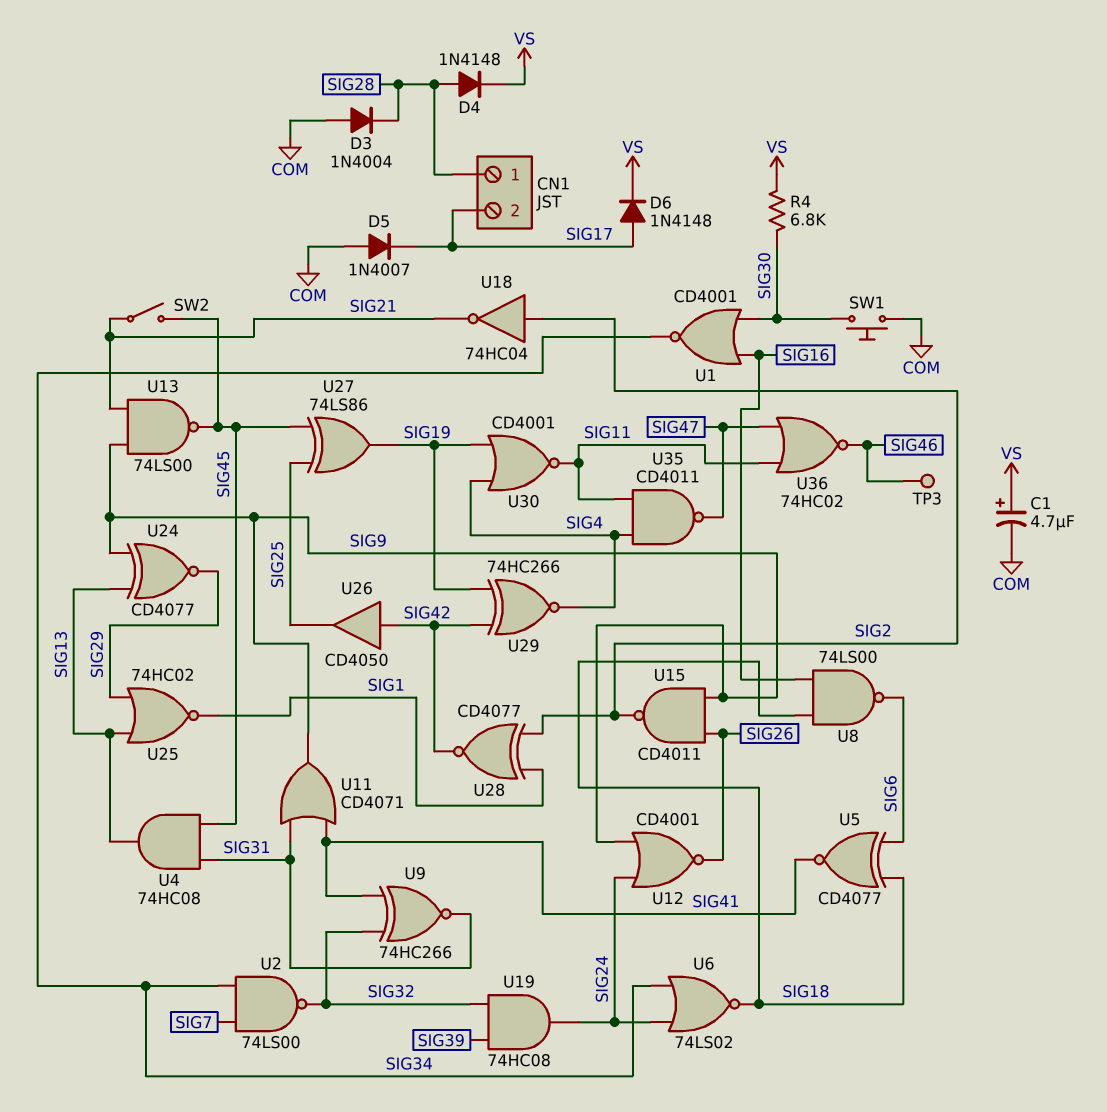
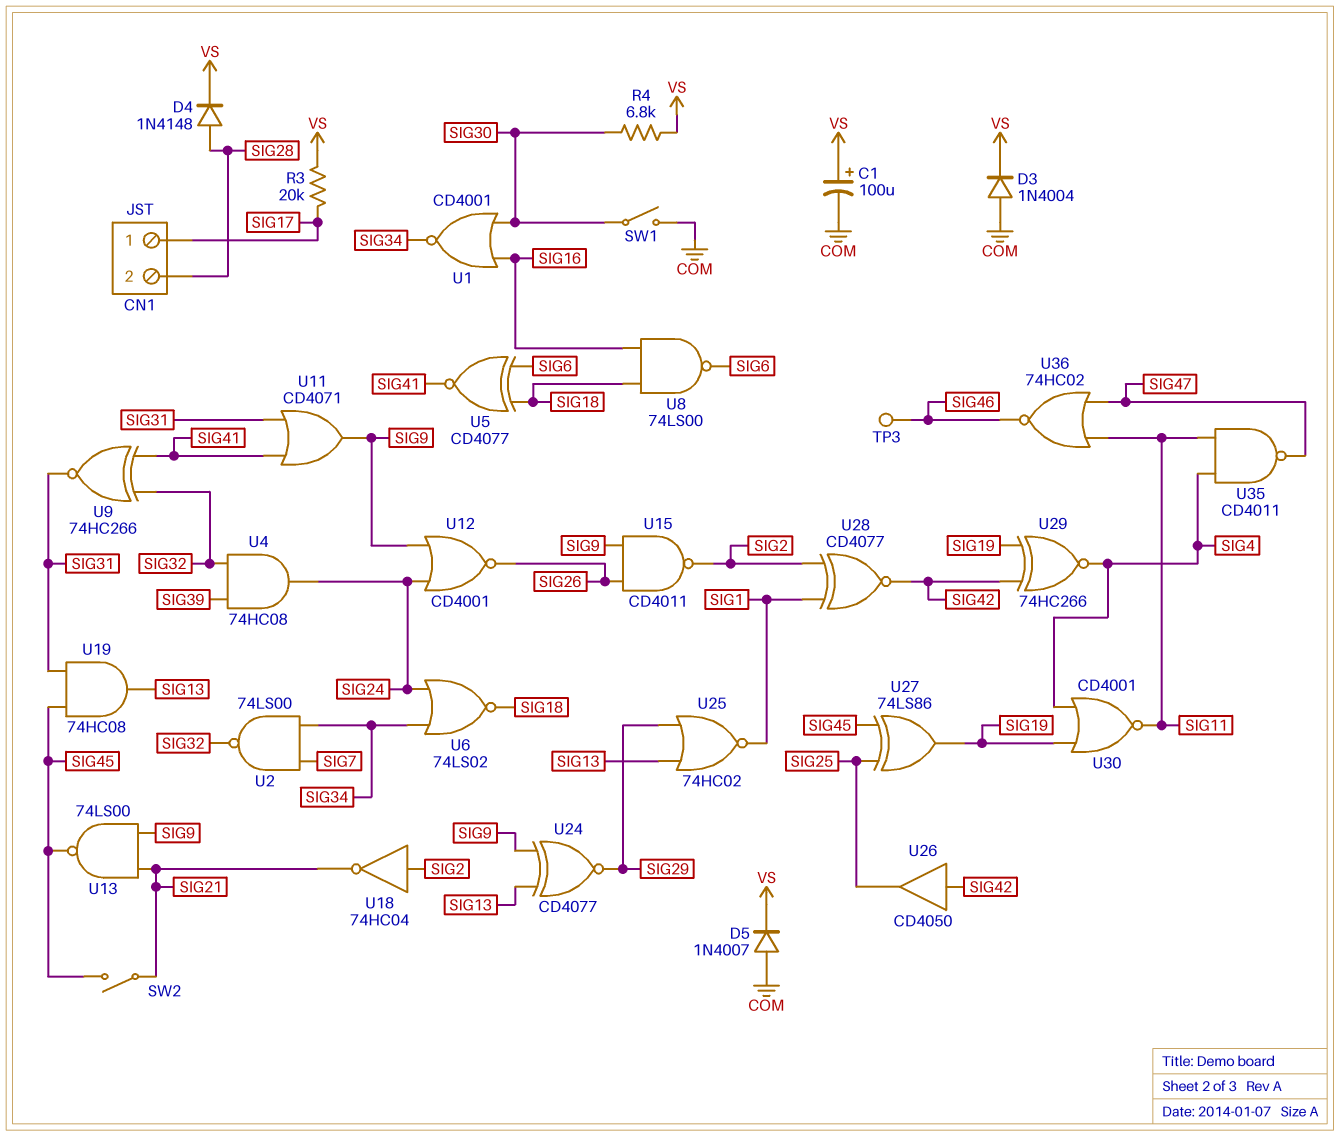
C1: 4.7uF (plus VS, minus COM) -> 100uF (plus VS, minus COM)
CN1 pin 1: SIG28 -> SIG17
CN1 pin 2: SIG17 -> SIG28
D3: diode 1N4004 (A COM, K SIG28) -> diode 1N4004 (A COM, K VS)
D5: diode 1N4007 (A COM, K SIG17) -> diode 1N4007 (A COM, K VS)
D6: diode 1N4148 (A SIG17, K VS) -> none
R3: none -> 20k (SIG17, VS)
SW1: button (COM, SIG30) -> switch (COM, SIG30)
U4: AND 74HC08 (in SIG31, in SIG45, out SIG13) -> AND 74HC08 (in SIG32, in SIG39, out SIG24)
U19: AND 74HC08 (in SIG32, in SIG39, out SIG24) -> AND 74HC08 (in SIG31, in SIG45, out SIG13)

